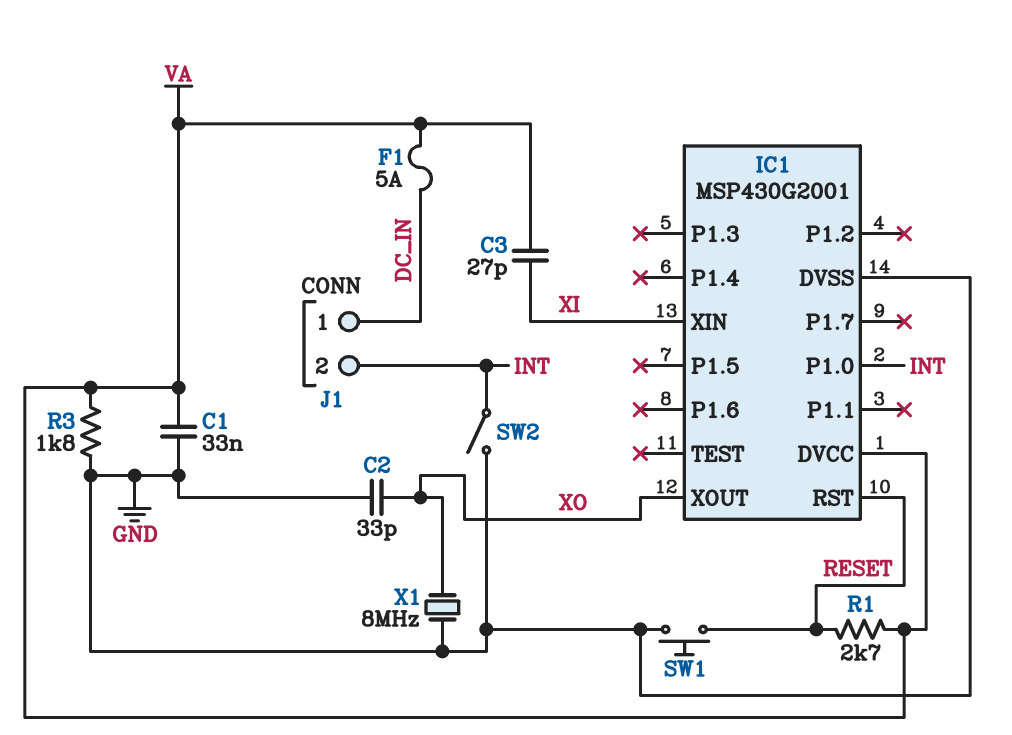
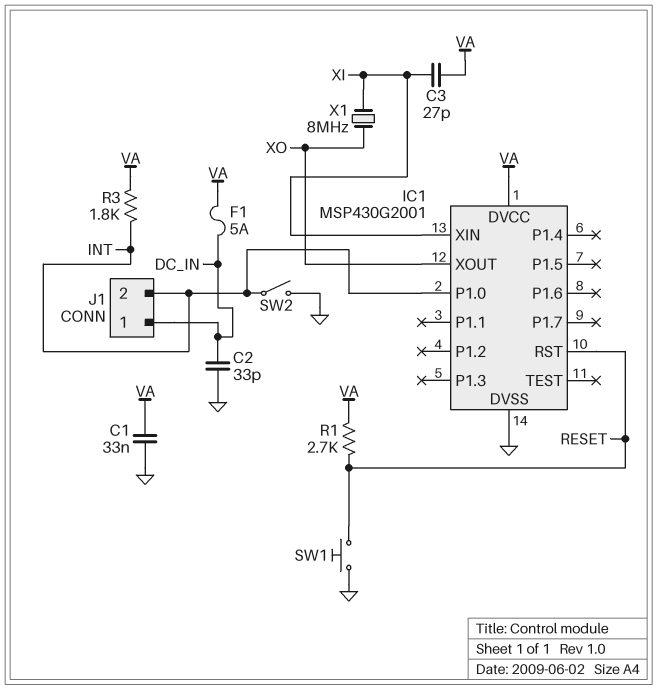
C2: 33pF (GND, XO) -> 33pF (DC_IN, GND)
R3: 1.8k (GND, VA) -> 1.8k (INT, VA)
X1: 8MHz (GND, XO) -> 8MHz (XI, XO)

